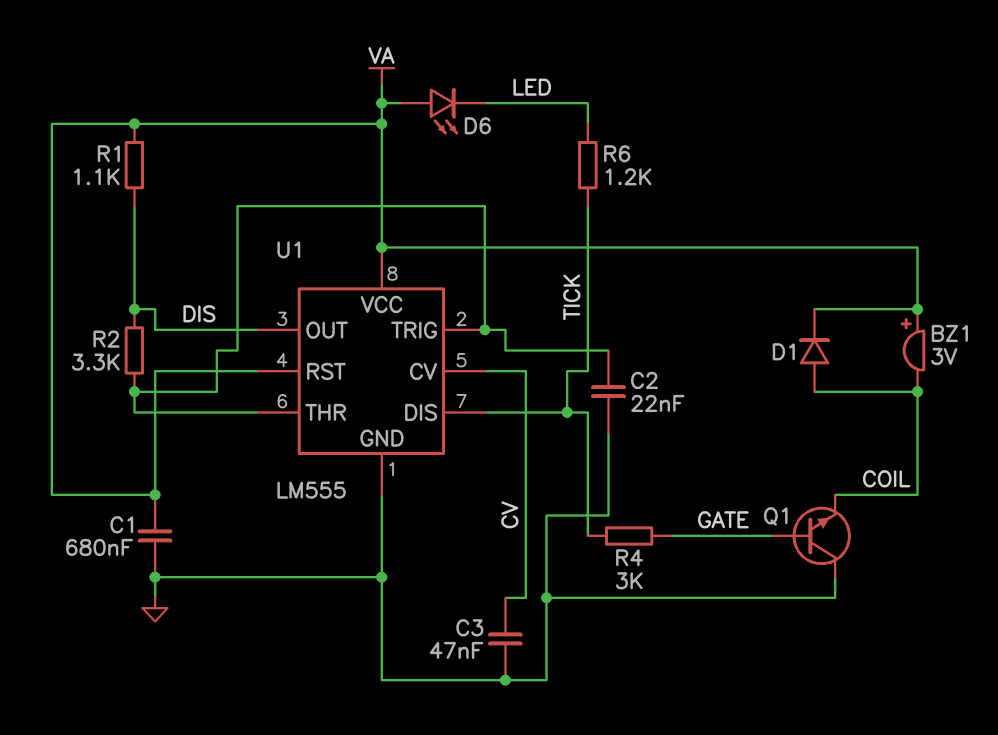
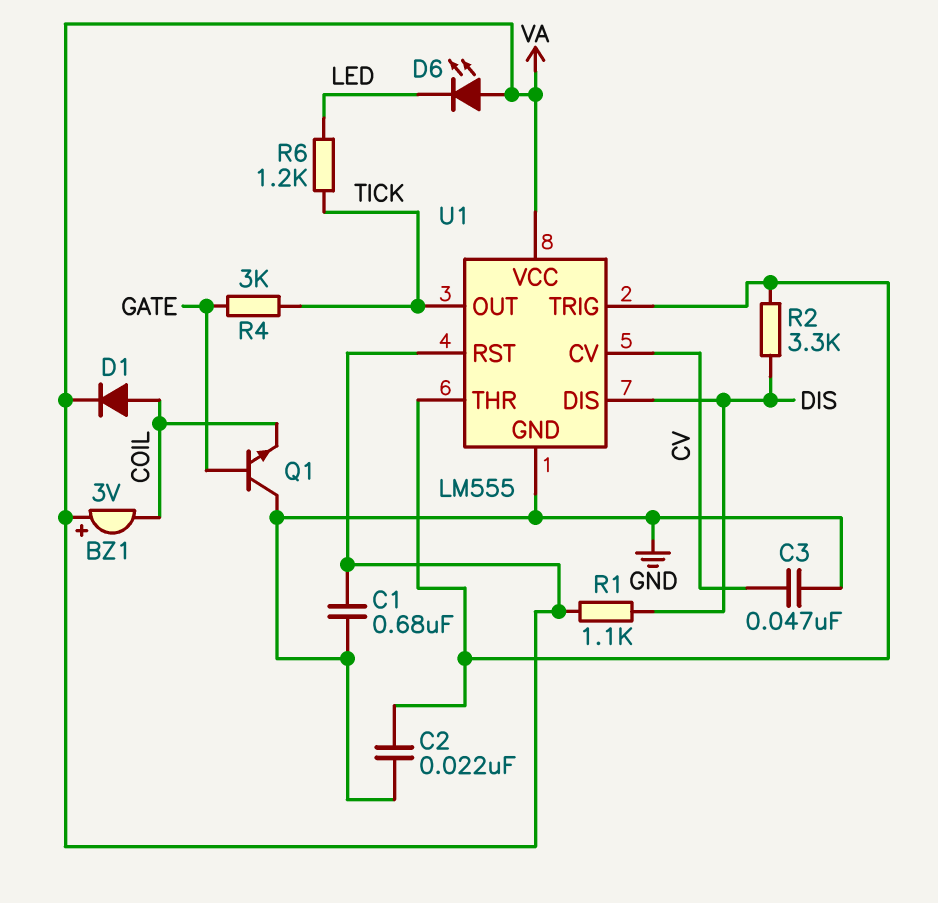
U1 pin DIS: TICK -> DIS
U1 pin OUT: DIS -> TICK

